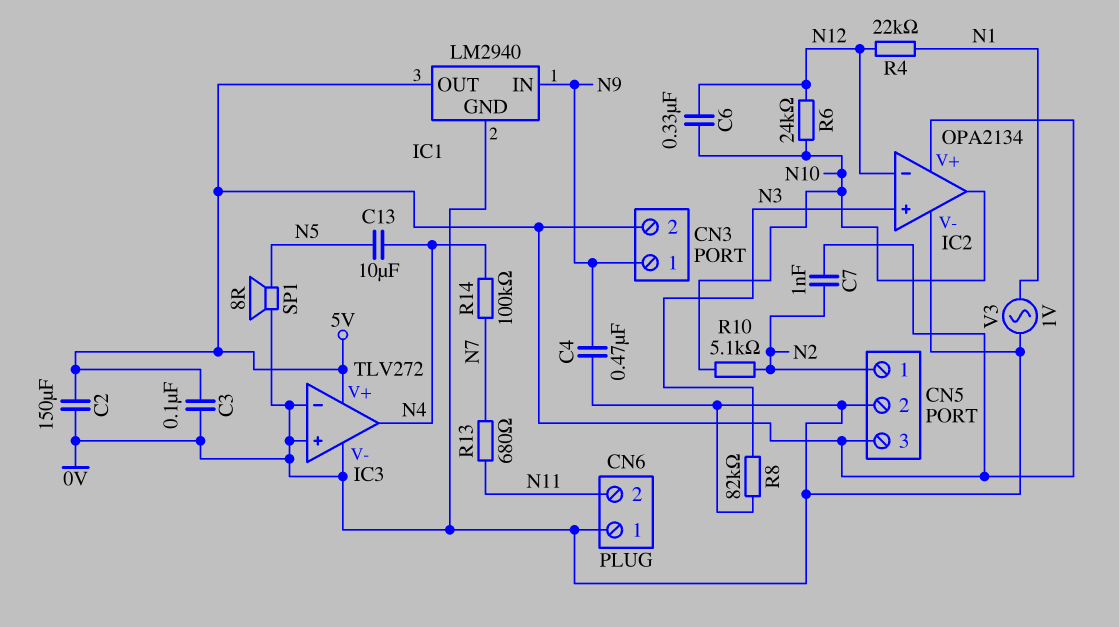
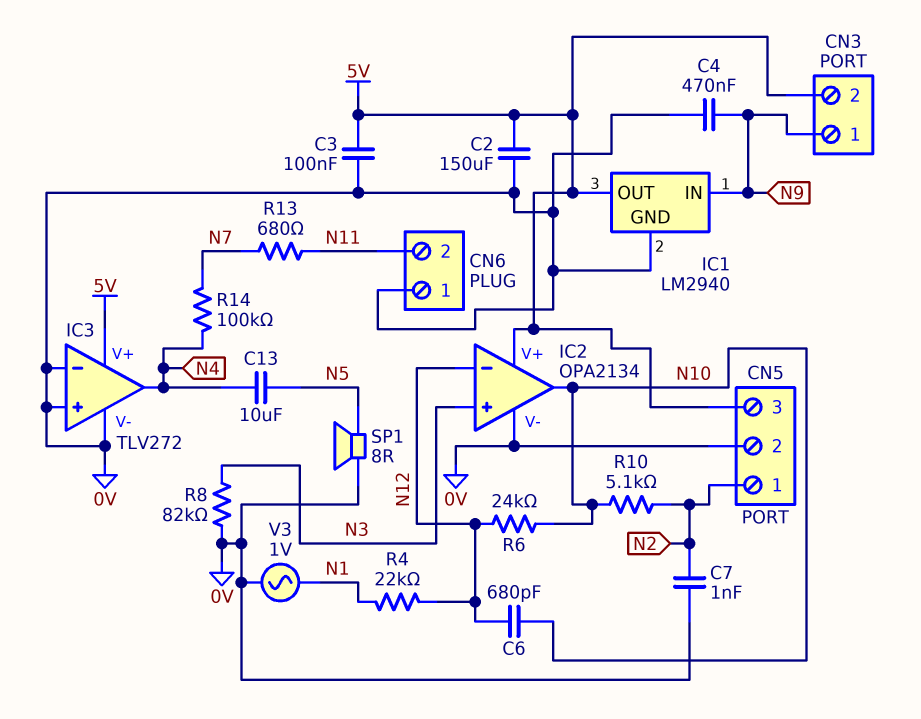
C6: 330nF (N10, N12) -> 680pF (N10, N12)
C7: 1nF (5V, N2) -> 1nF (0V, N2)

